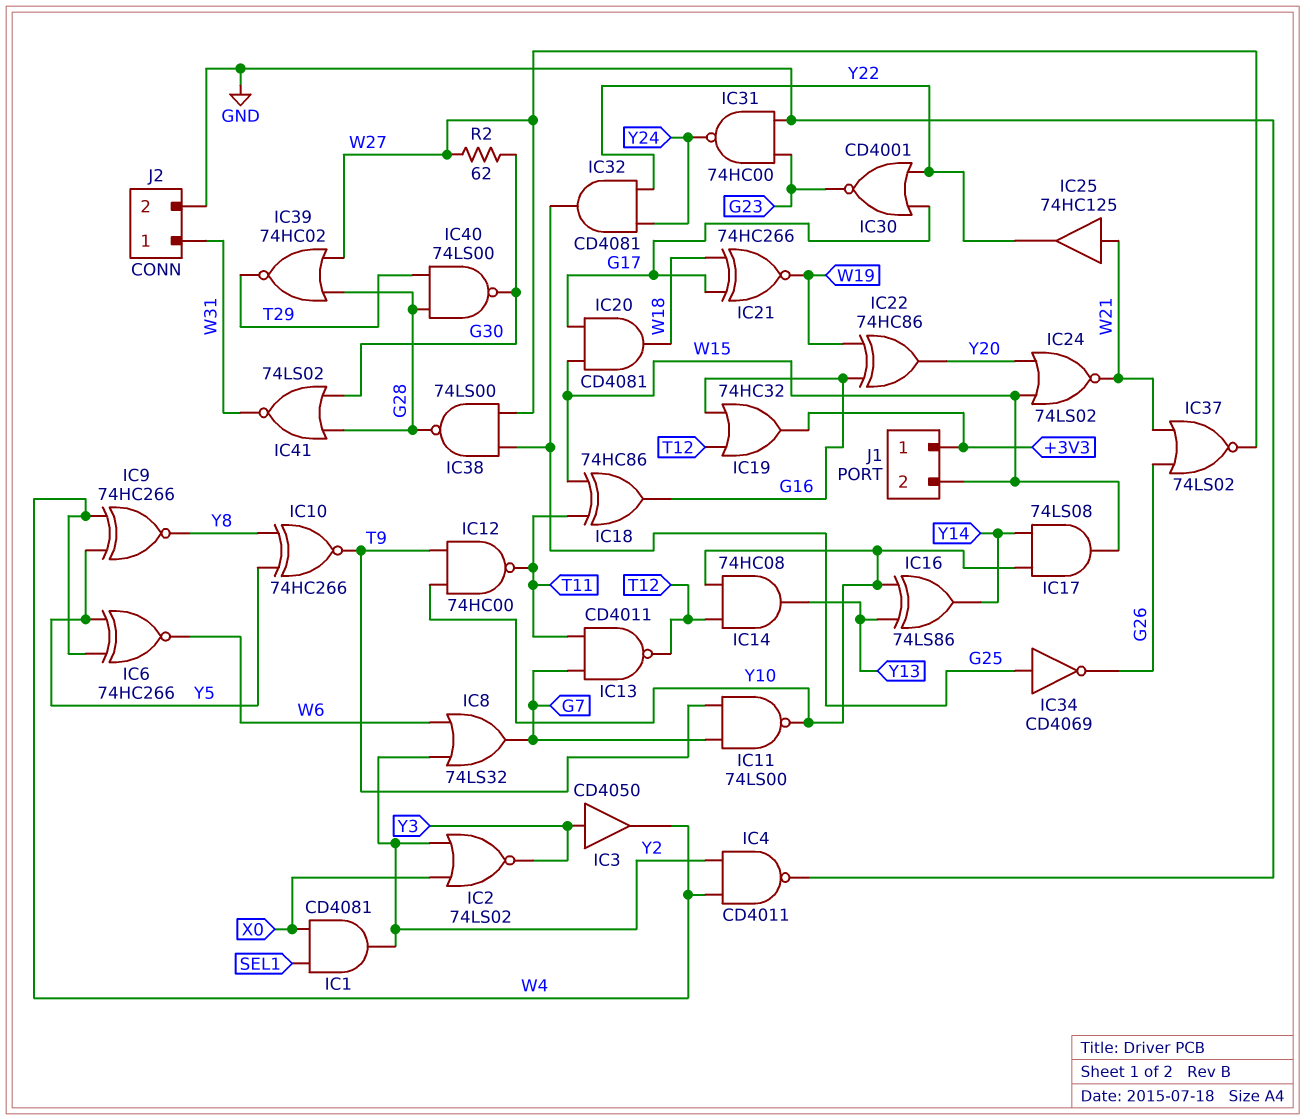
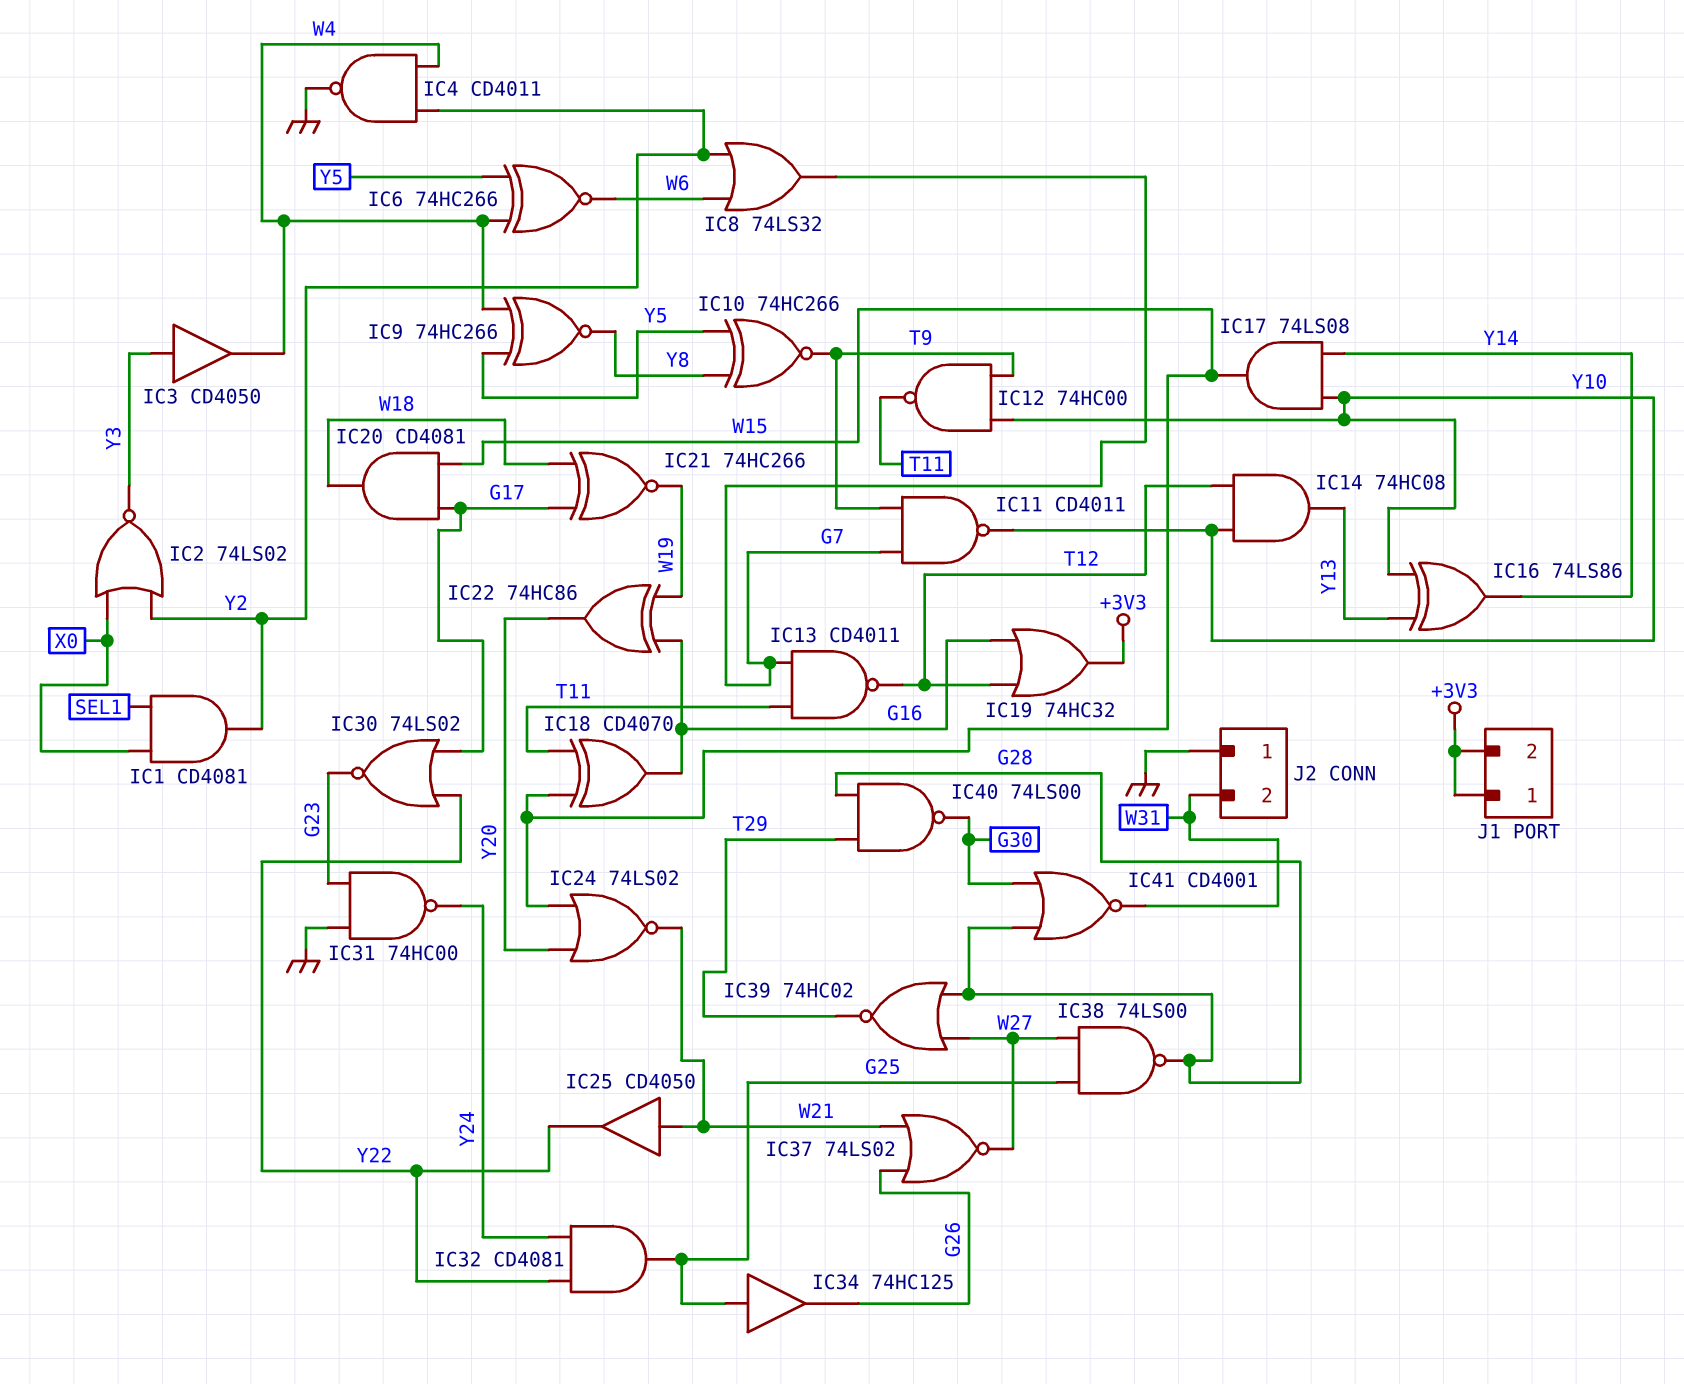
IC11: NAND 74LS00 (in G7, in T9, out Y10) -> NAND CD4011 (in G7, in T9, out Y10)
IC18: XOR 74HC86 (in T11, in W15, out G16) -> XOR CD4070 (in T11, in W15, out G16)
IC25: buffer 74HC125 (in W21, out Y22) -> buffer CD4050 (in W21, out Y22)
IC30: NOR CD4001 (in G17, in Y22, out G23) -> NOR 74LS02 (in G17, in Y22, out G23)
IC34: NOT CD4069 (in G25, out G26) -> buffer 74HC125 (in G25, out G26)
IC41: NOR 74LS02 (in G28, in G30, out W31) -> NOR CD4001 (in G28, in G30, out W31)
J1 pin 2: W15 -> +3V3
J2 pin 1: W31 -> GND
J2 pin 2: GND -> W31
R2: 62 (G30, W27) -> none

